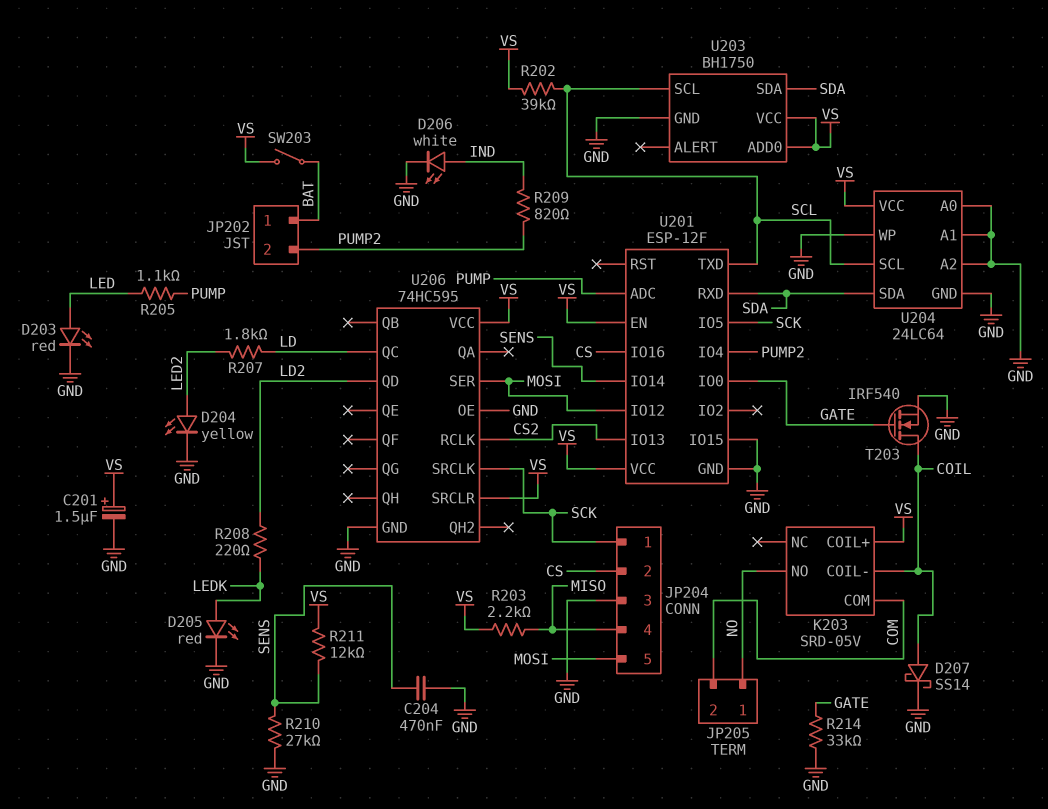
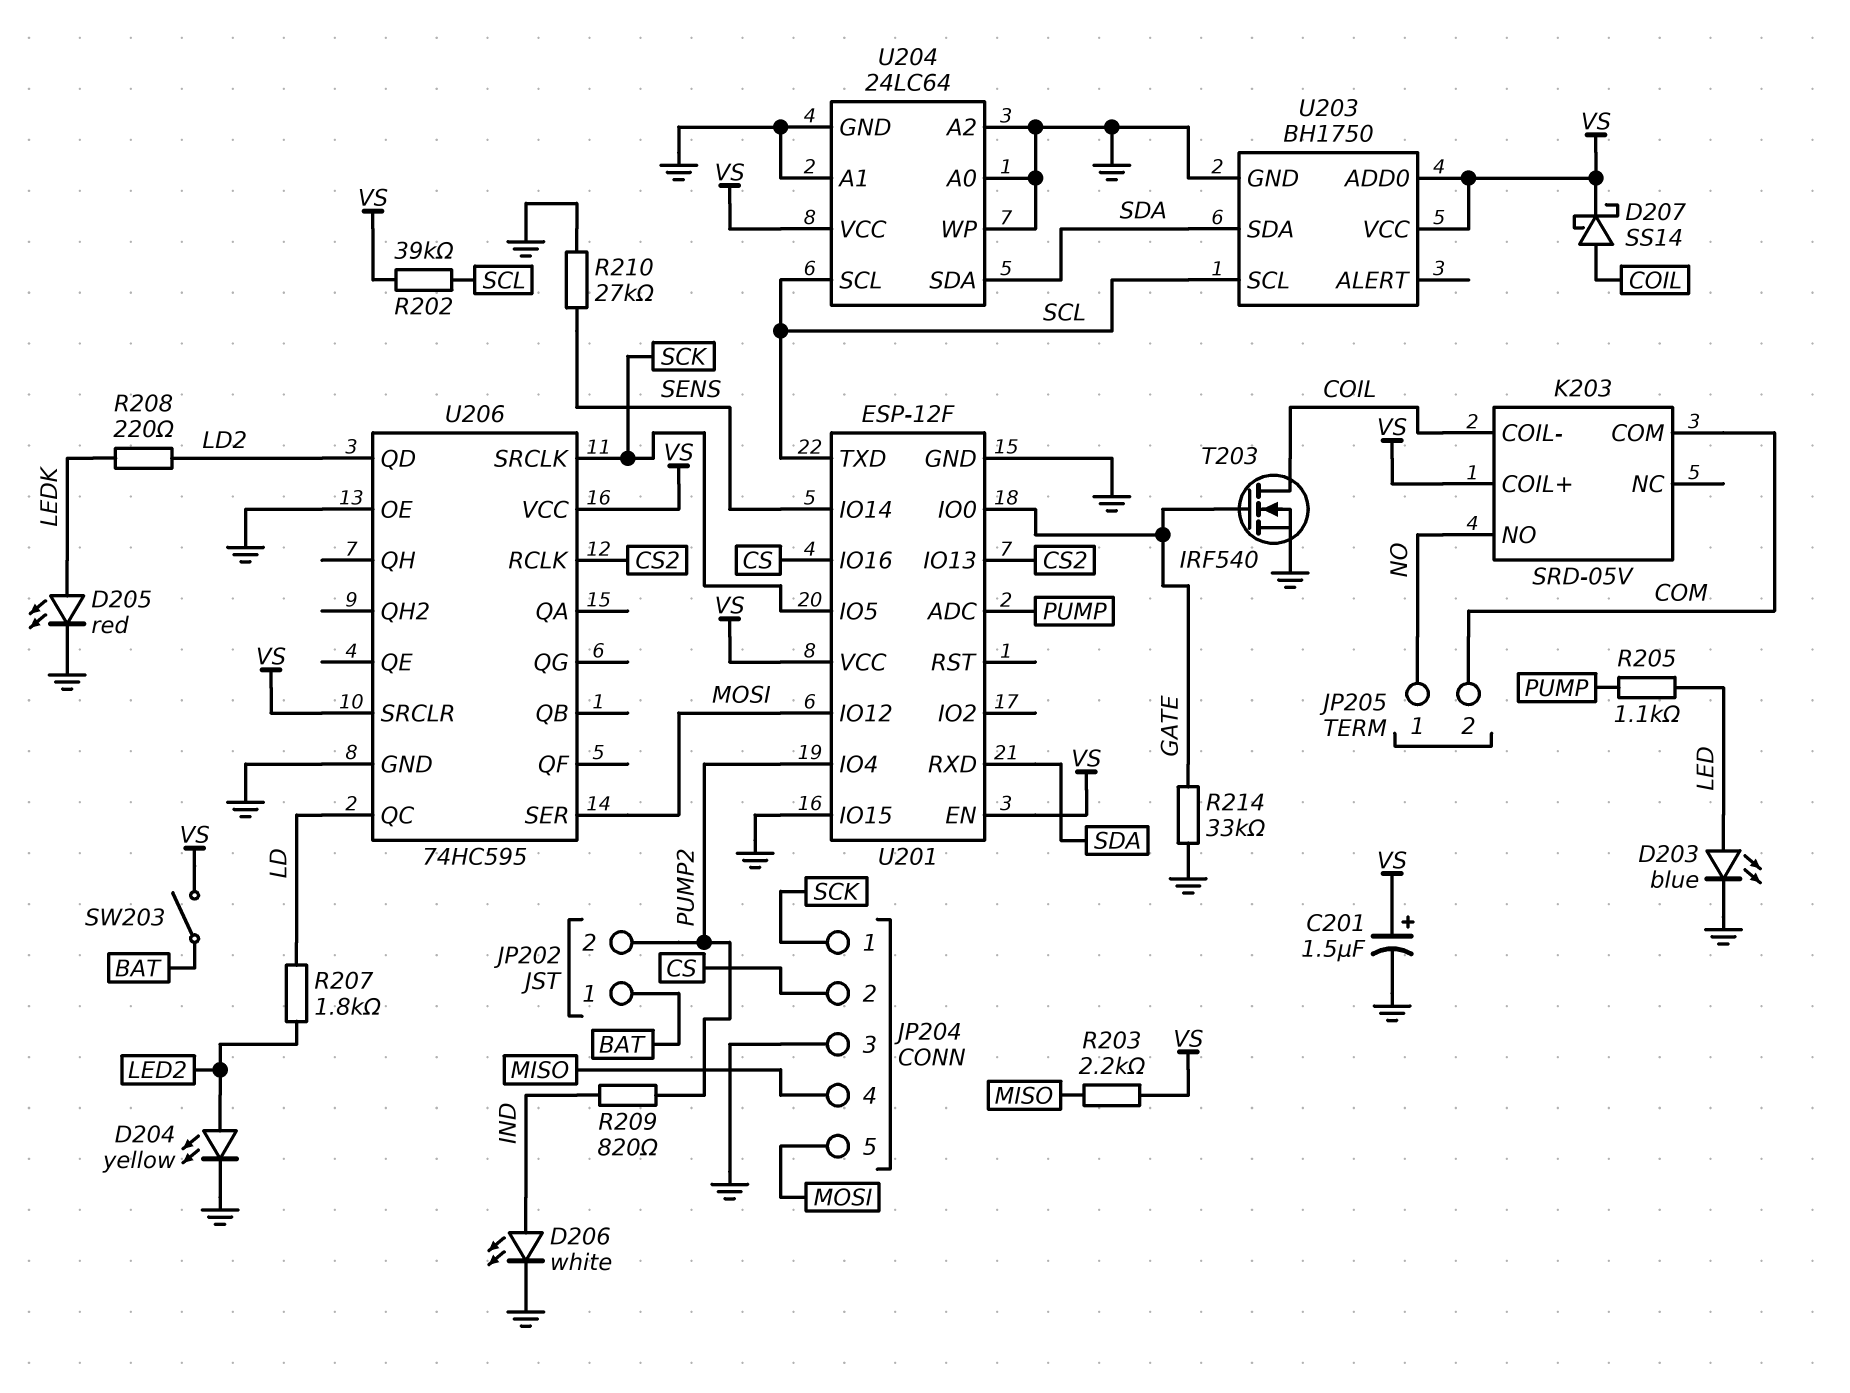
C204: 470nF (GND, SENS) -> none
D203: LED red (A LED, K GND) -> LED blue (A LED, K GND)
D207: schottky SS14 (A COIL, K GND) -> schottky SS14 (A COIL, K VS)
R211: 12k (SENS, VS) -> none

